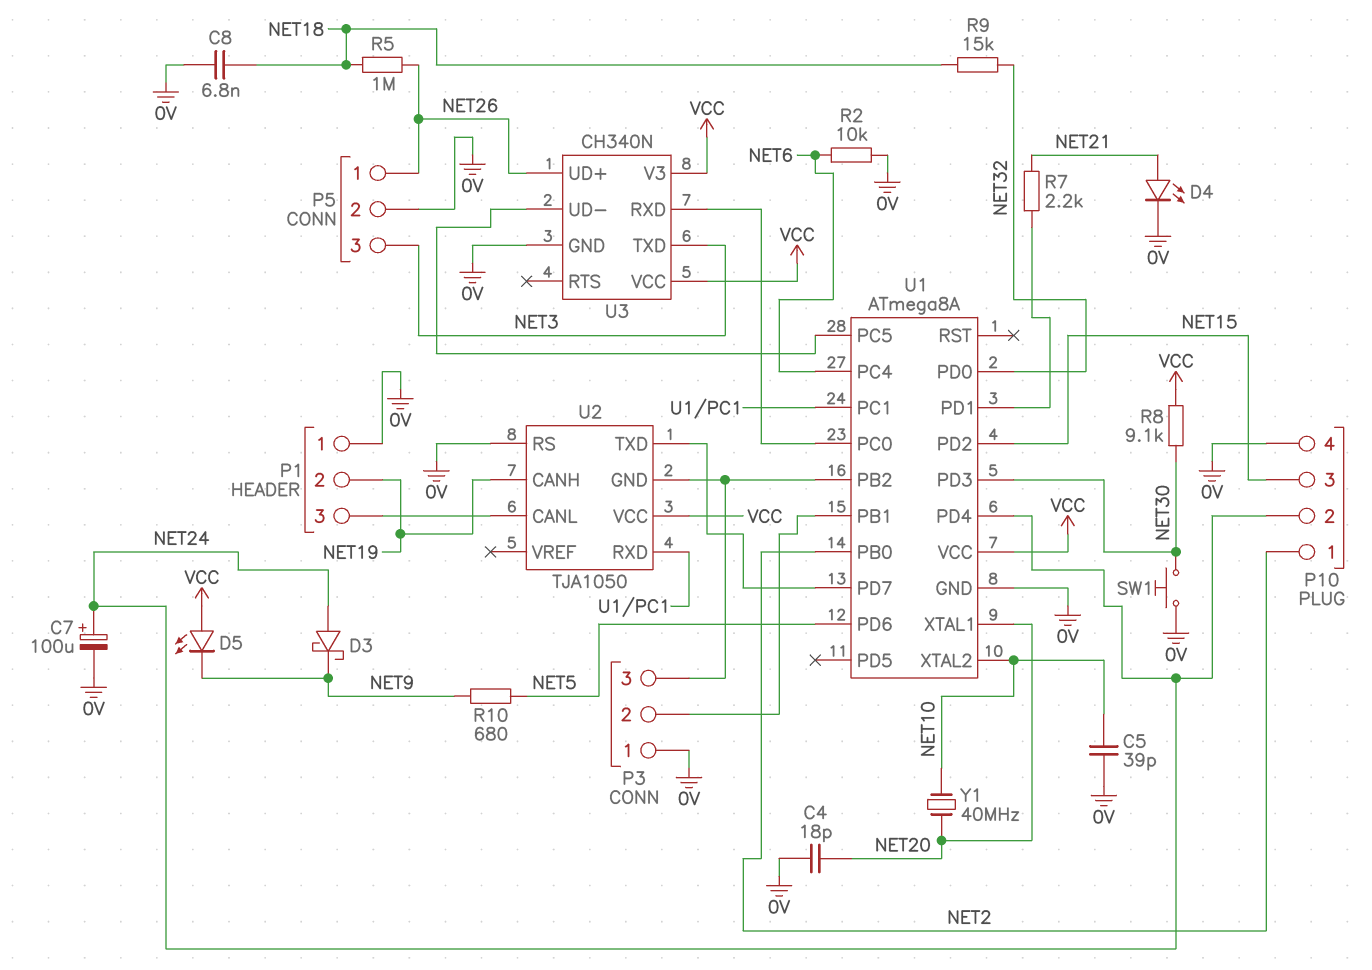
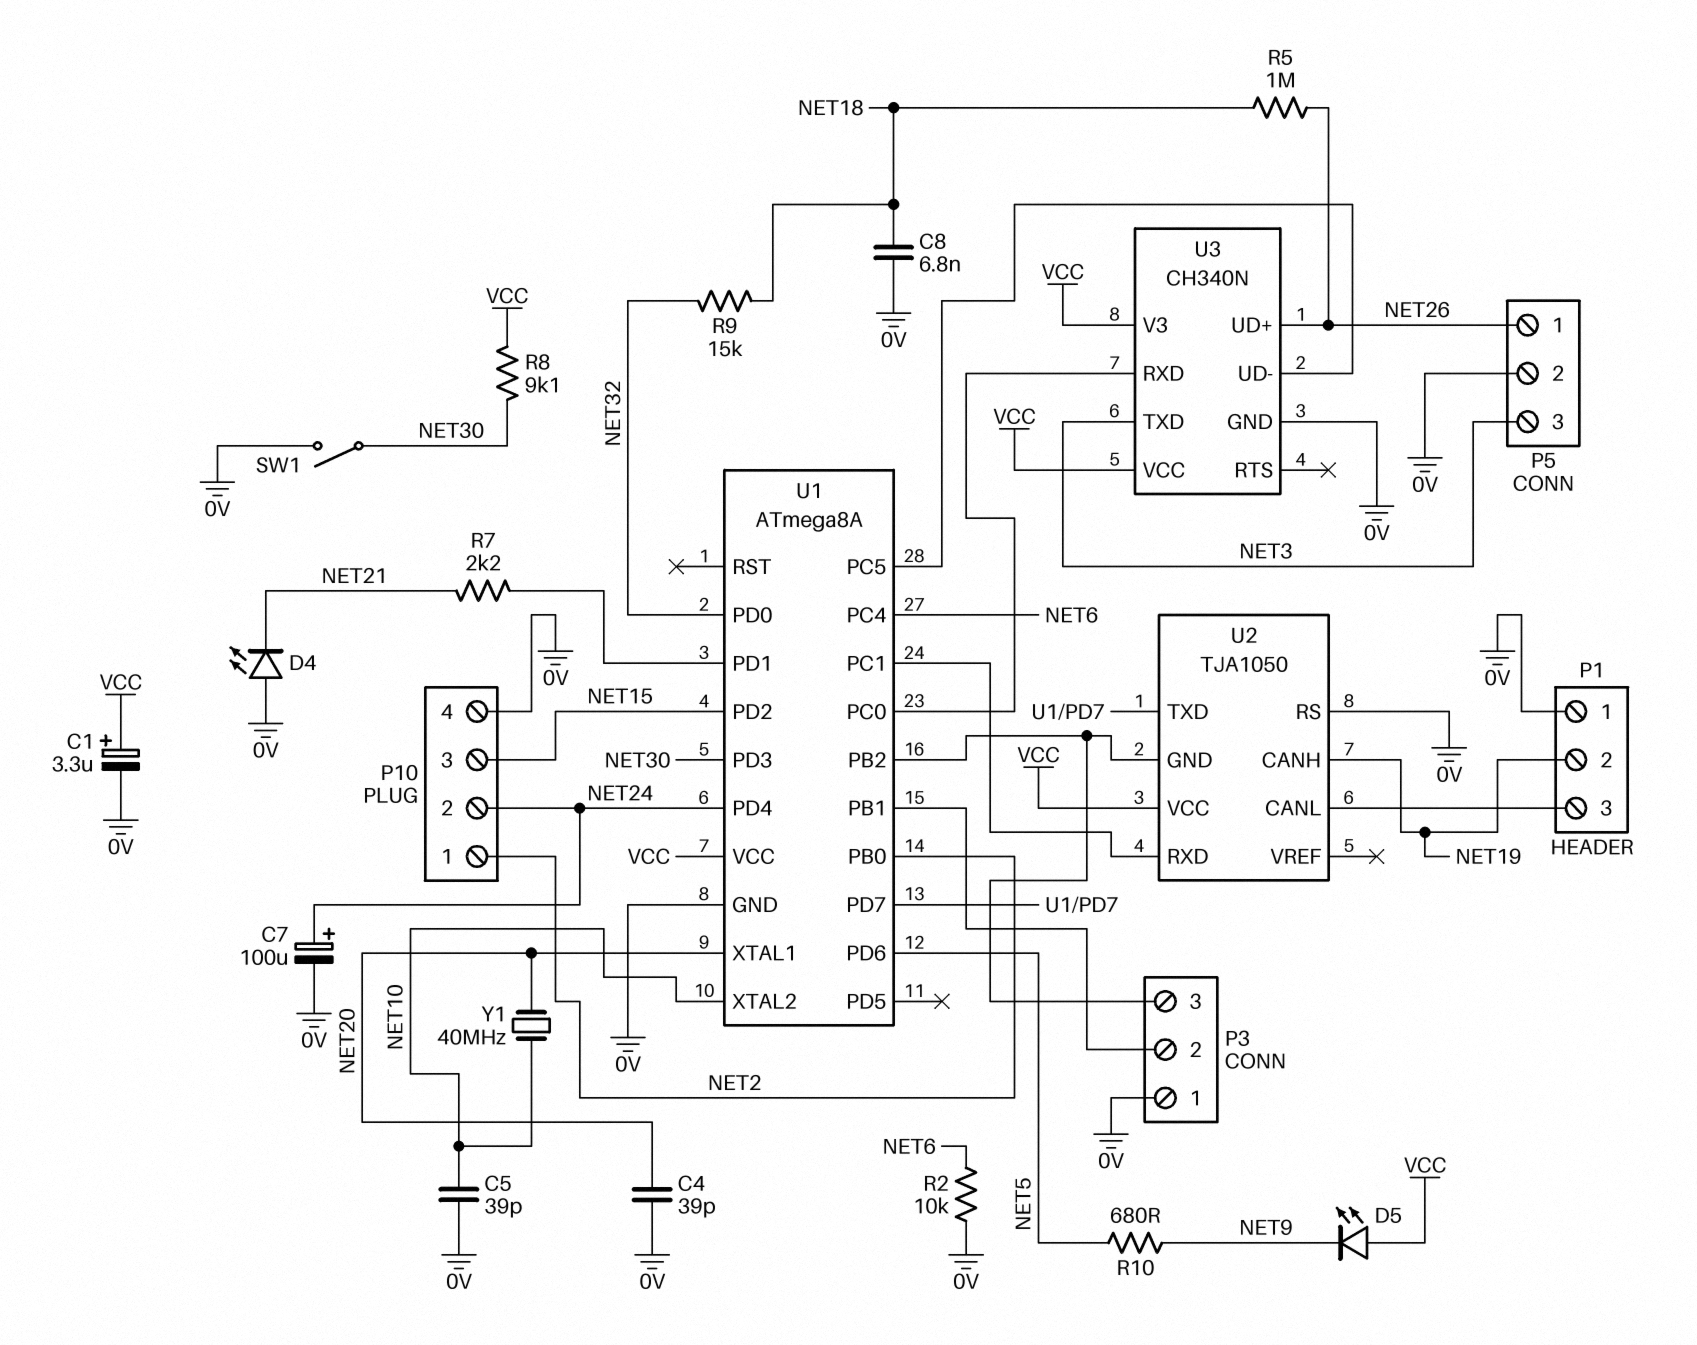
C1: none -> 3.3uF (plus VCC, minus 0V)
C4: 18pF (0V, NET20) -> 39pF (0V, NET20)
D3: schottky (A NET24, K NET9) -> none
D4: LED (A NET21, K 0V) -> LED (A 0V, K NET21)
SW1: button (0V, NET30) -> switch (0V, NET30)

